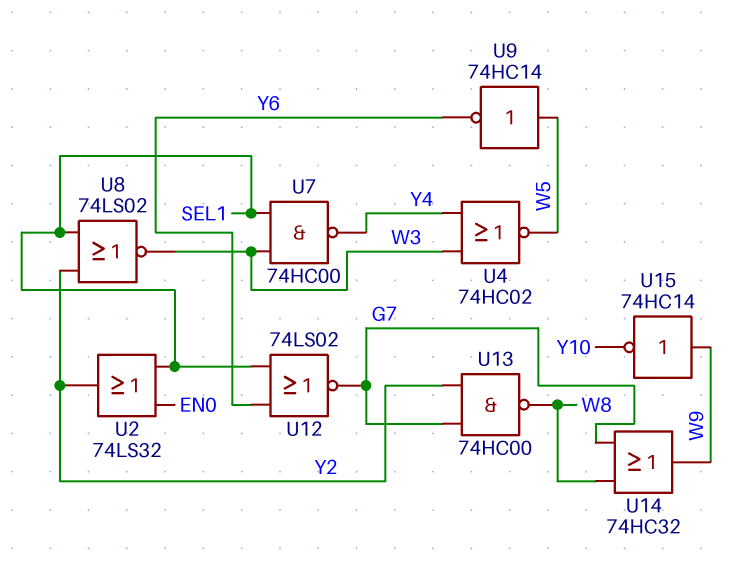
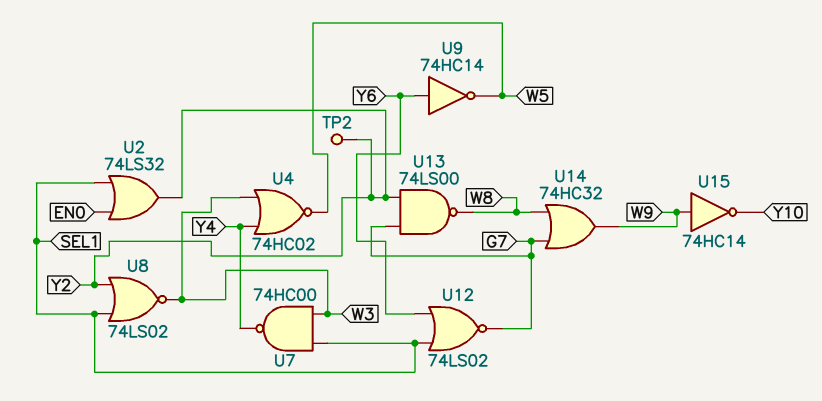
TP2: none -> test point (Y2)
U9: NOT 74HC14 (in W5, out Y6) -> NOT 74HC14 (in Y6, out W5)
U13: NAND 74HC00 (in G7, in Y2, out W8) -> NAND 74LS00 (in G7, in Y2, out W8)

